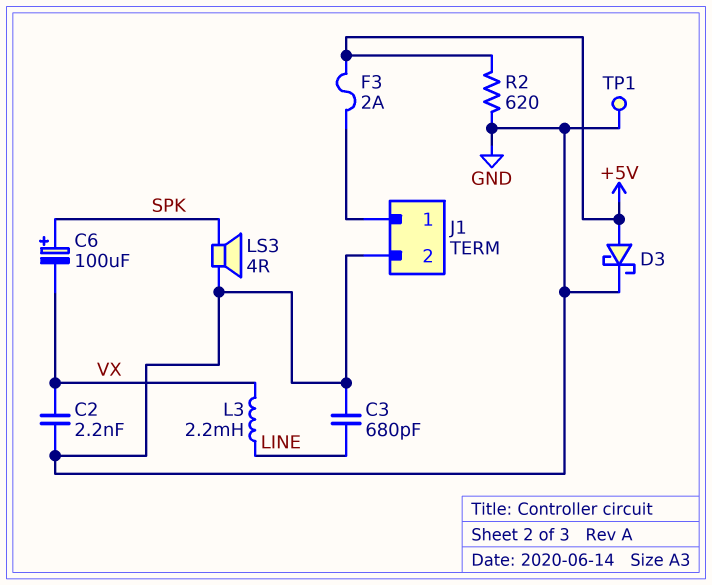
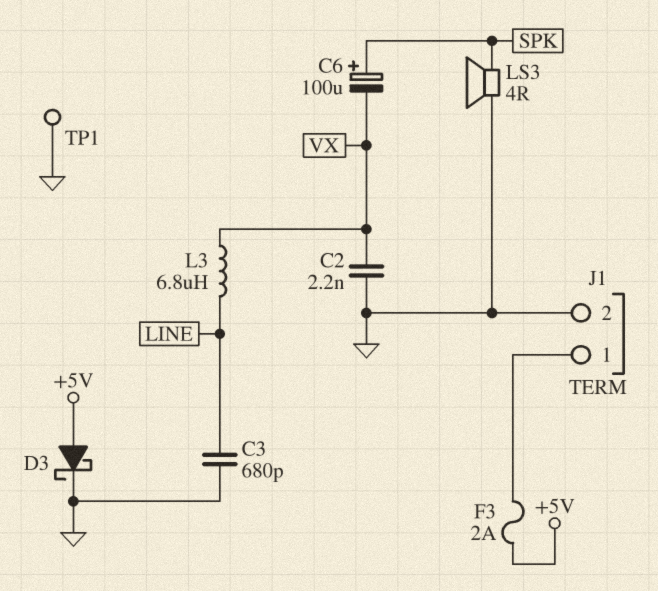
L3: 2.2mH (LINE, VX) -> 6.8uH (LINE, VX)
R2: 620 (+5V, GND) -> none

